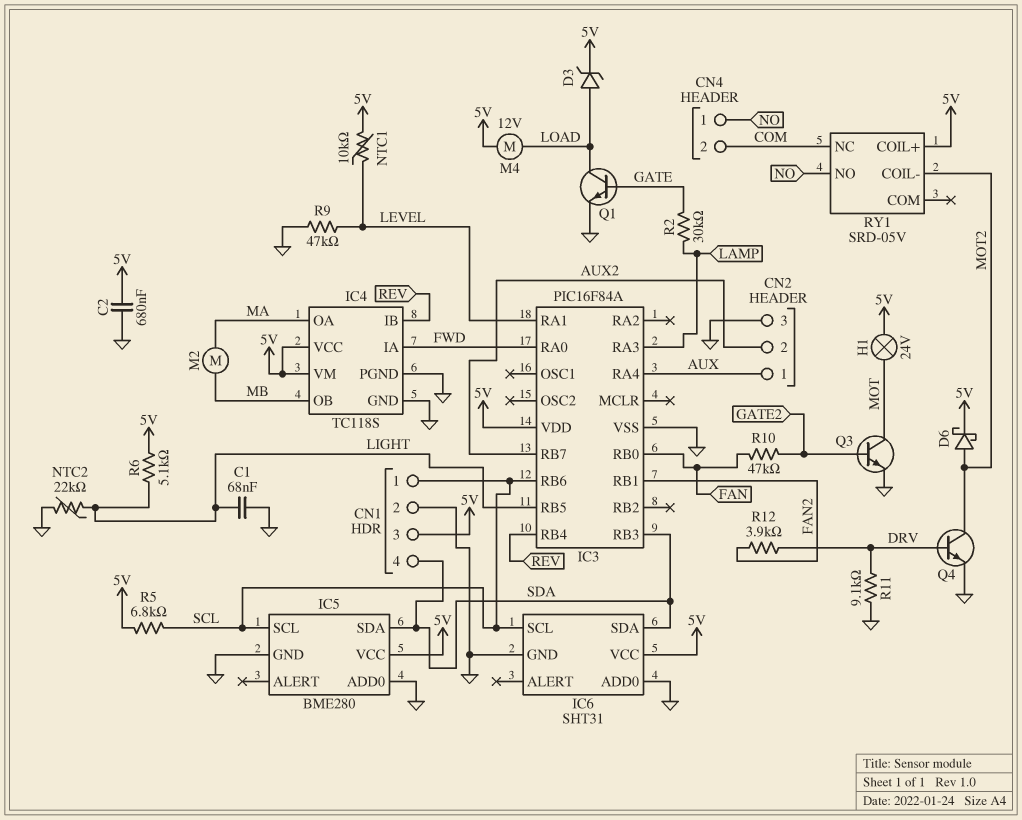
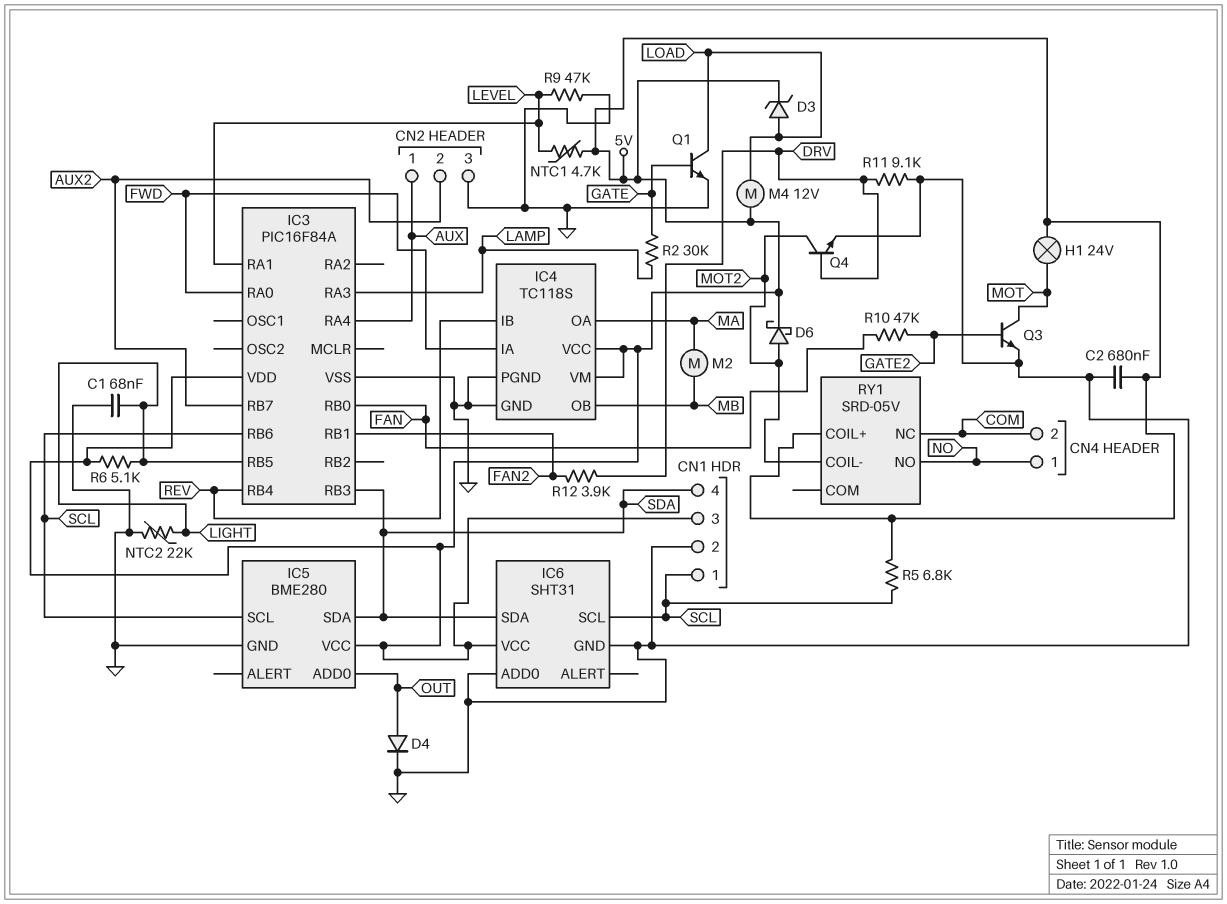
D4: none -> diode (A OUT, K GND)
IC5 pin ADD0: GND -> OUT
NTC1: 10k (5V, LEVEL) -> 4.7k (5V, LEVEL)

